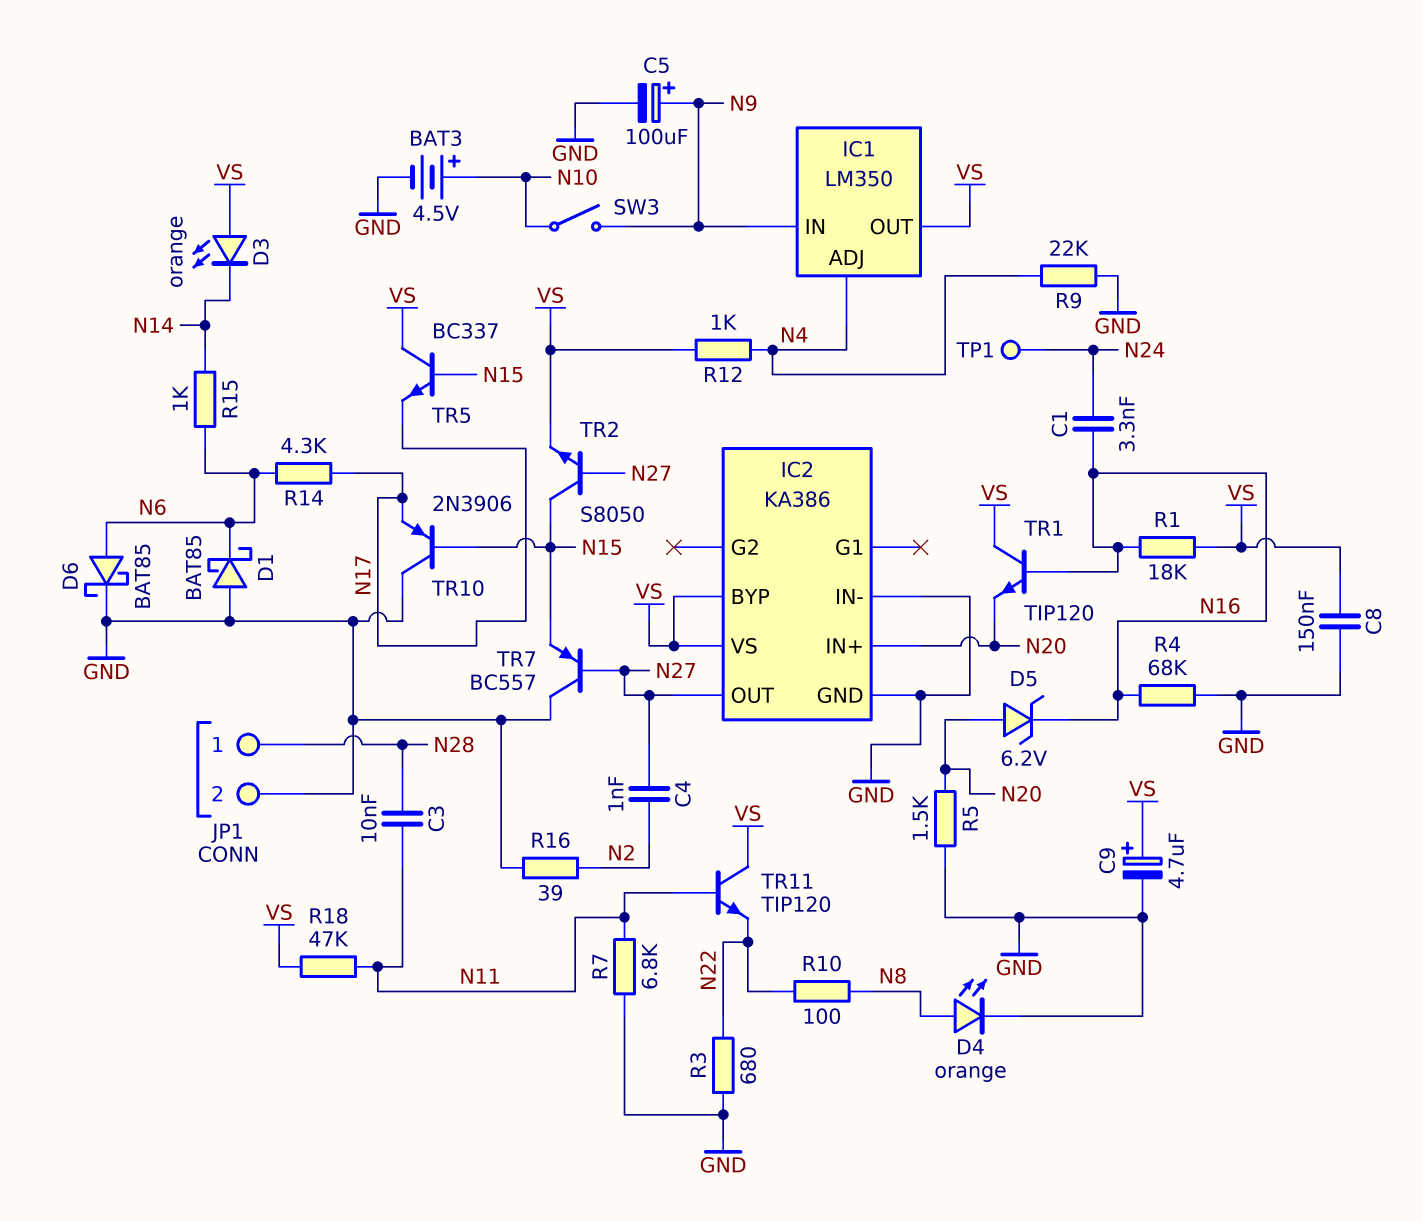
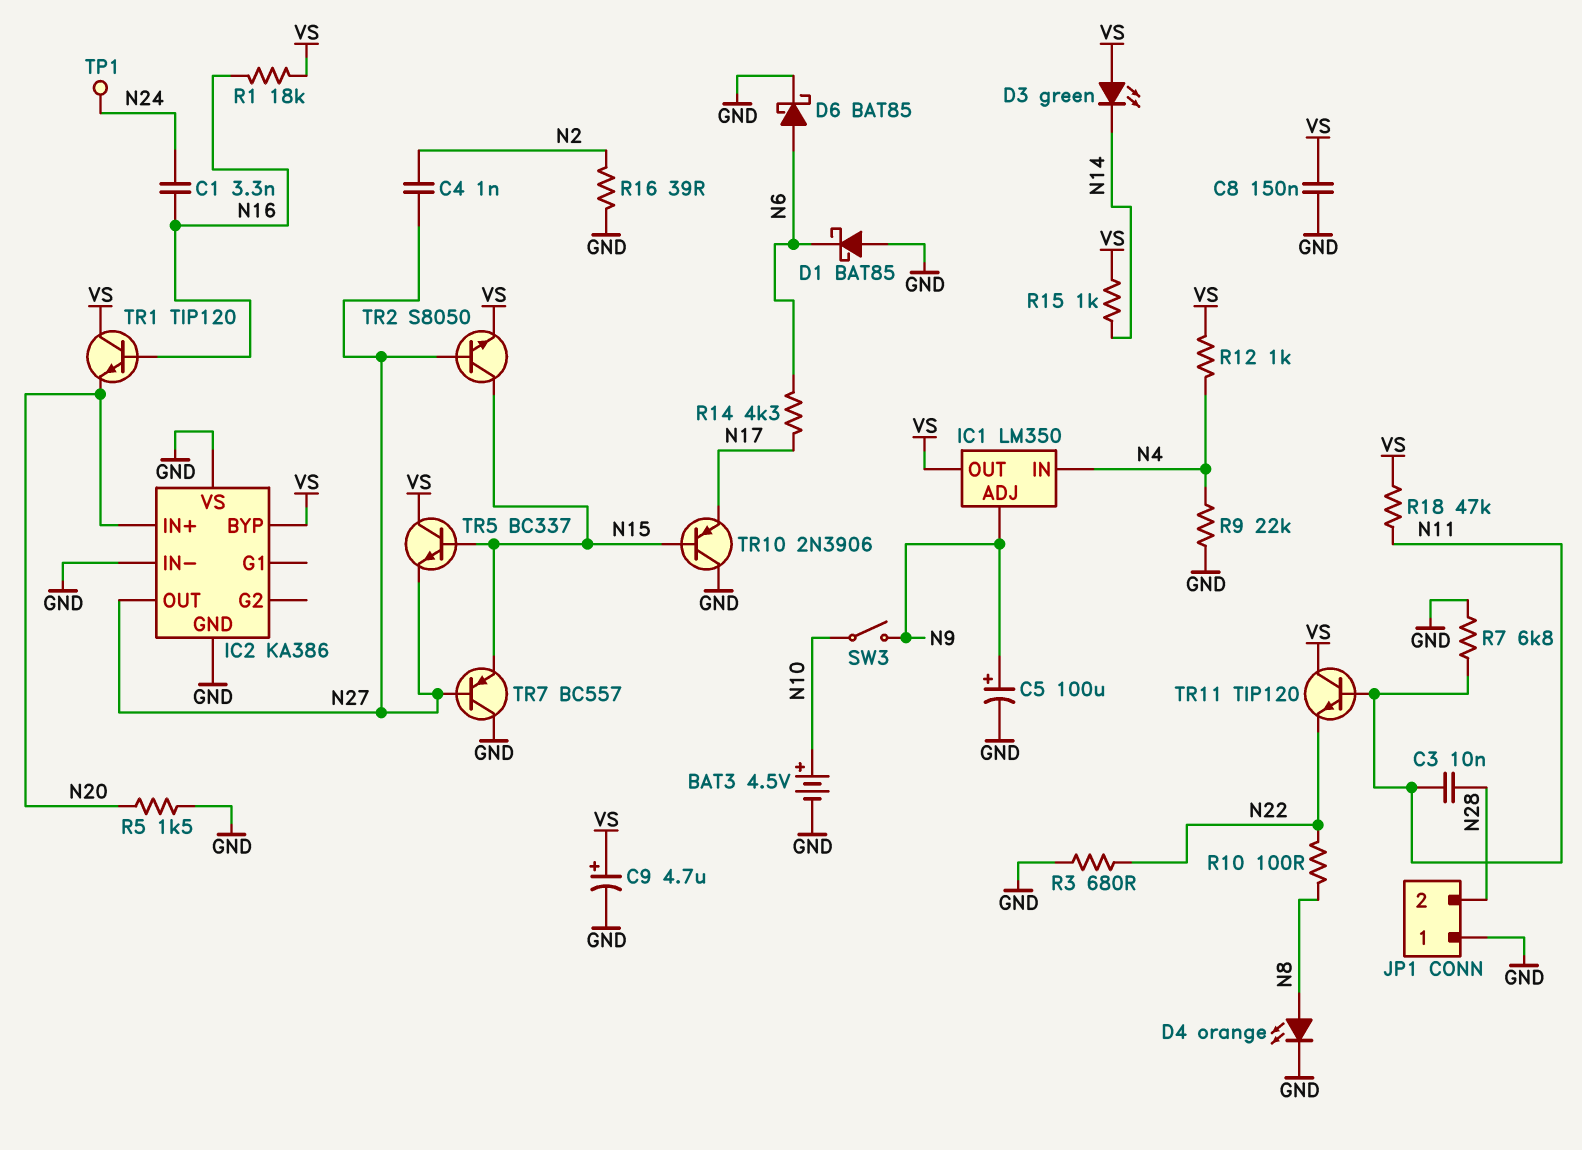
D3: LED orange (A VS, K N14) -> LED green (A VS, K N14)
D5: zener 6.2V (A N20, K N16) -> none
IC1 pin ADJ: N4 -> N9
IC1 pin IN: N9 -> N4
IC2 pin VS: VS -> GND
JP1 pin 1: N28 -> GND
JP1 pin 2: GND -> N28
R4: 68k (GND, N16) -> none
R15: 1k (N6, N14) -> 1k (N14, VS)
TR5: NPN BC337 (B N15, C VS, E N17) -> NPN BC337 (B N15, C VS, E N27)

